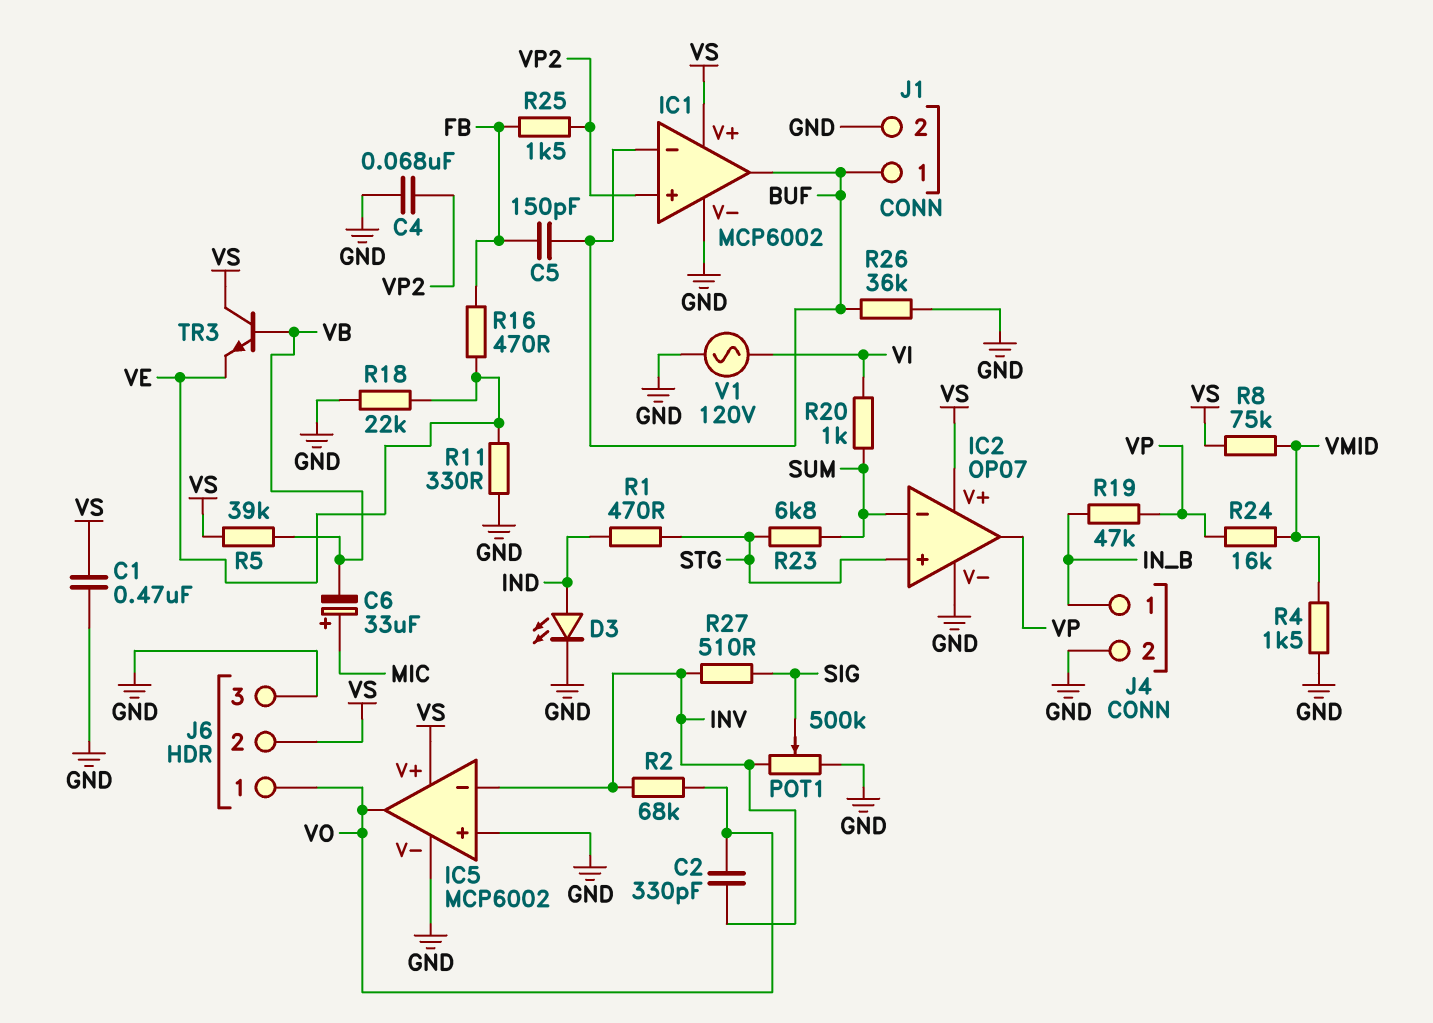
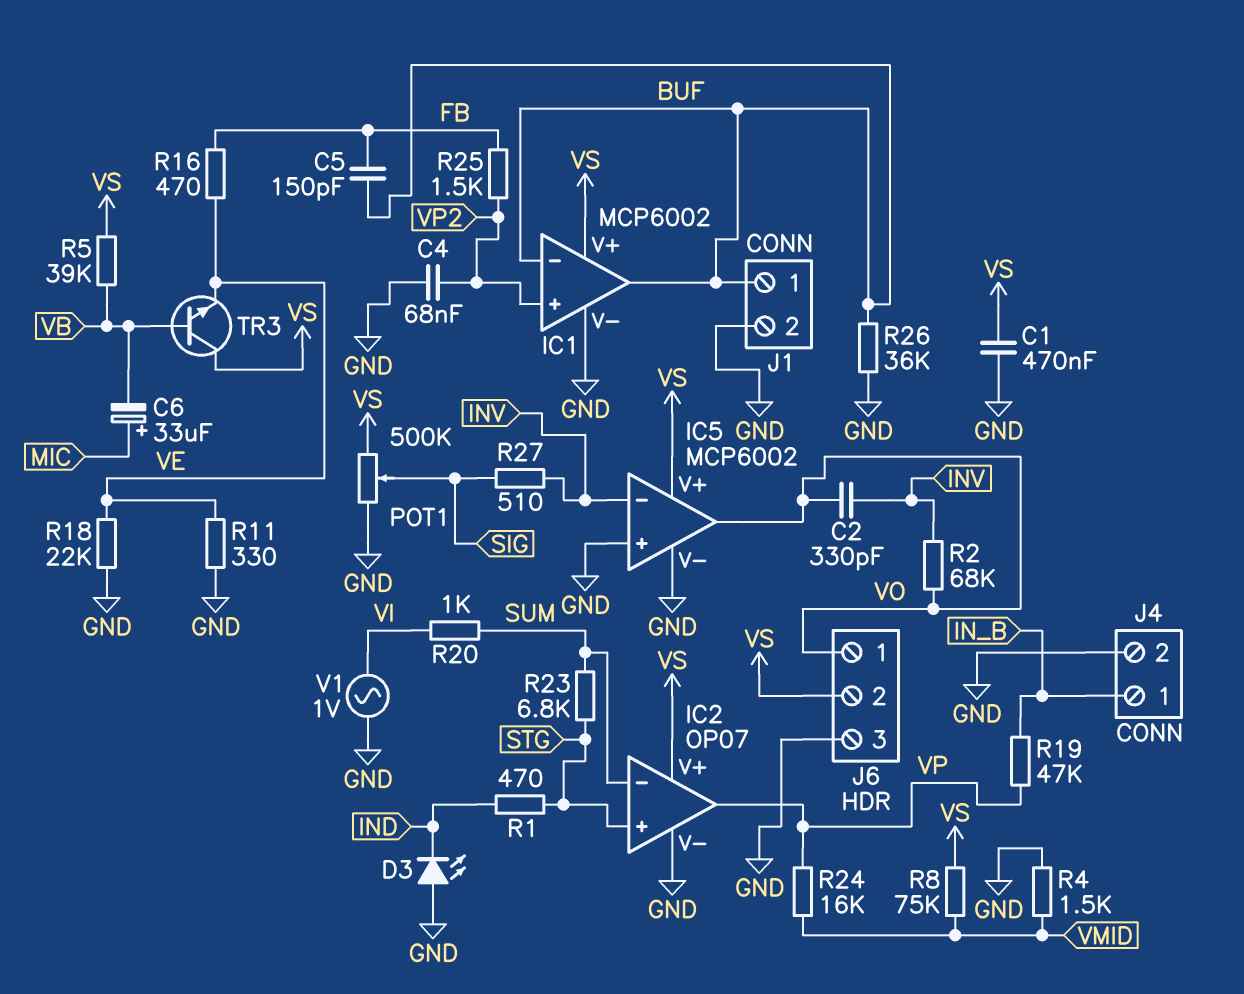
D3: LED (A IND, K GND) -> LED (A GND, K IND)
POT1: 500k (GND, INV, wiper SIG) -> 500k (GND, VS, wiper SIG)
V1: AC 120V (GND, VI) -> AC 1V (GND, VI)

